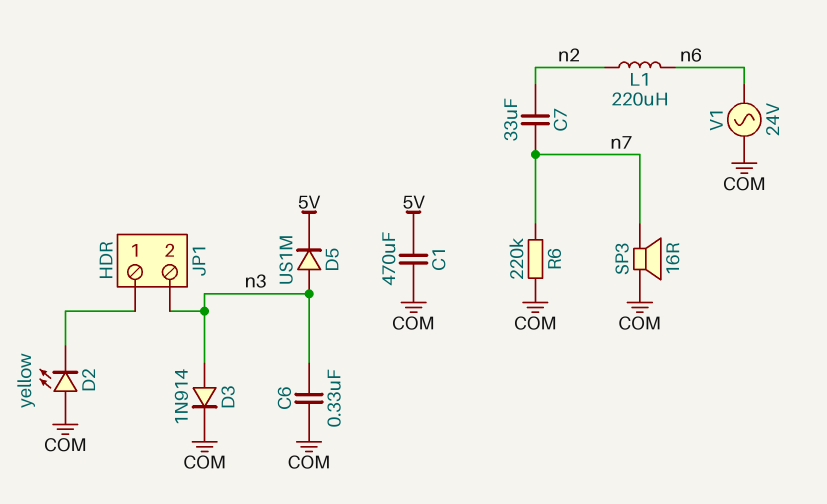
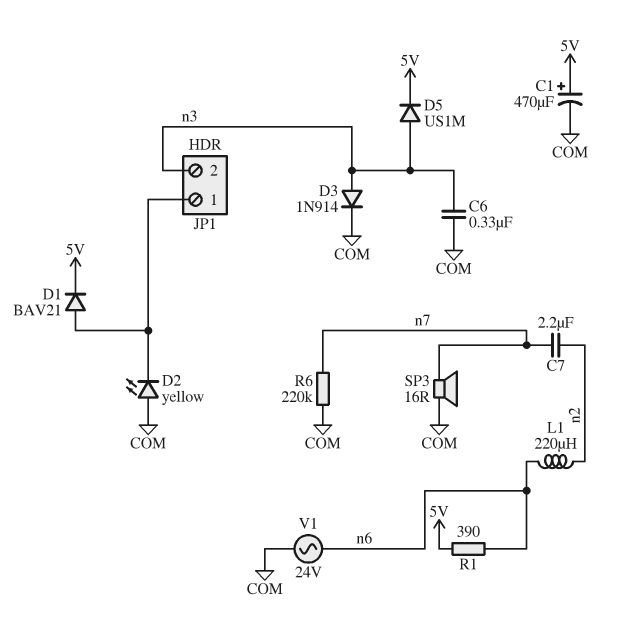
C1: 470uF (5V, COM) -> 470uF (plus 5V, minus COM)
C7: 33uF (n2, n7) -> 2.2uF (n2, n7)
D1: none -> diode BAV21 (A JP1/1, K 5V)
R1: none -> 390 (5V, n6)

